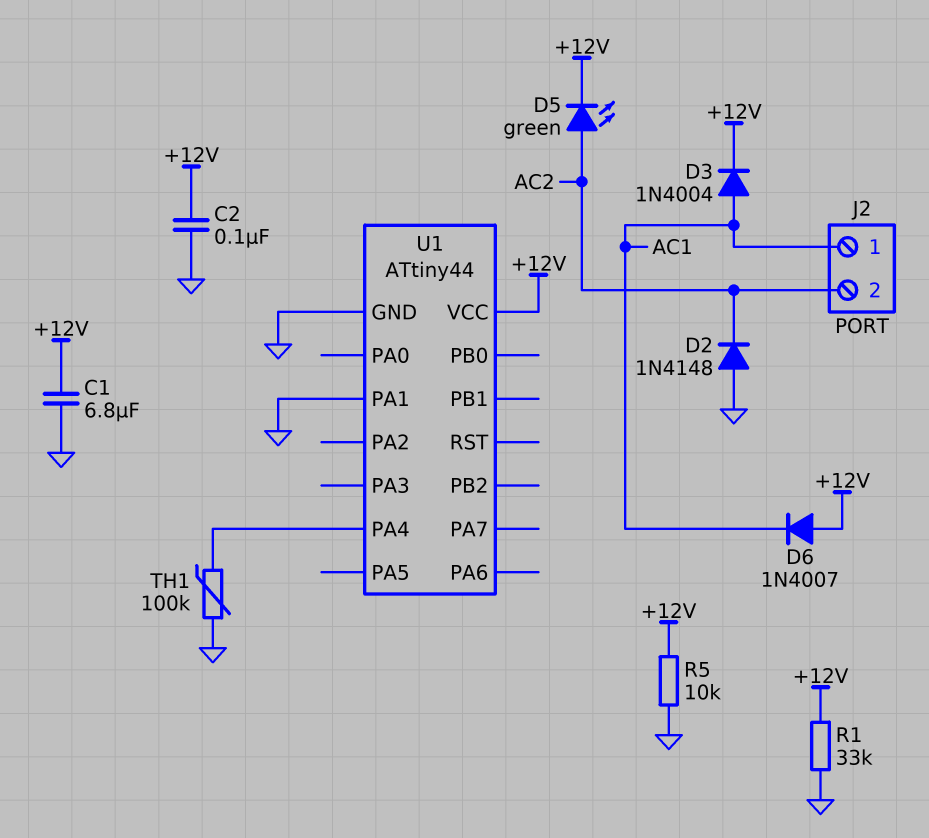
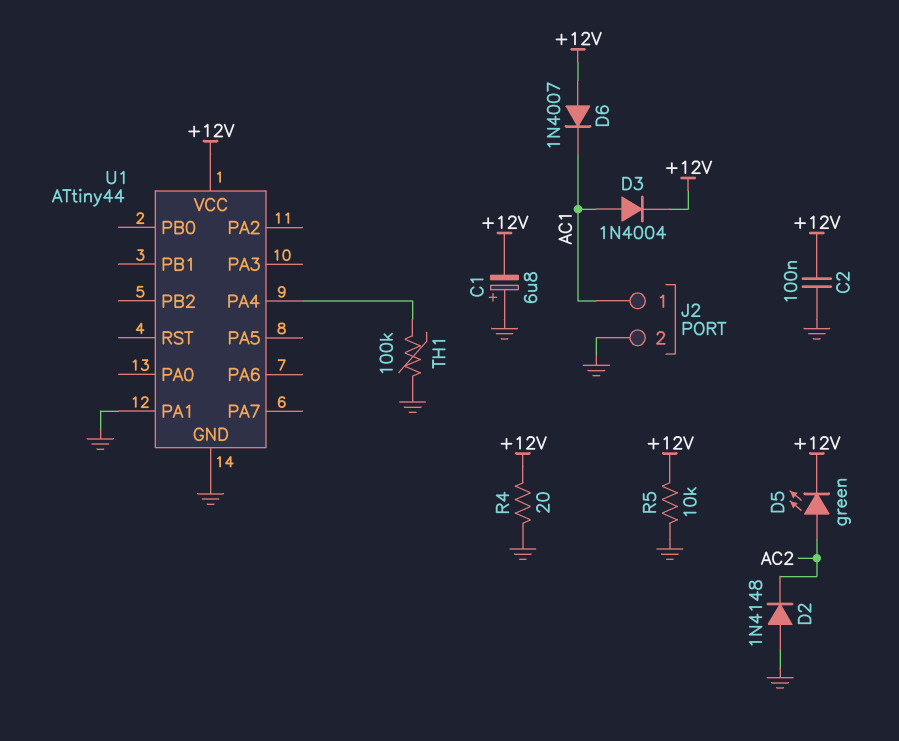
C1: 6.8uF (+12V, GND) -> 6.8uF (plus GND, minus +12V)
J2 pin 2: AC2 -> GND
R1: 33k (+12V, GND) -> none
R4: none -> 20 (+12V, GND)

